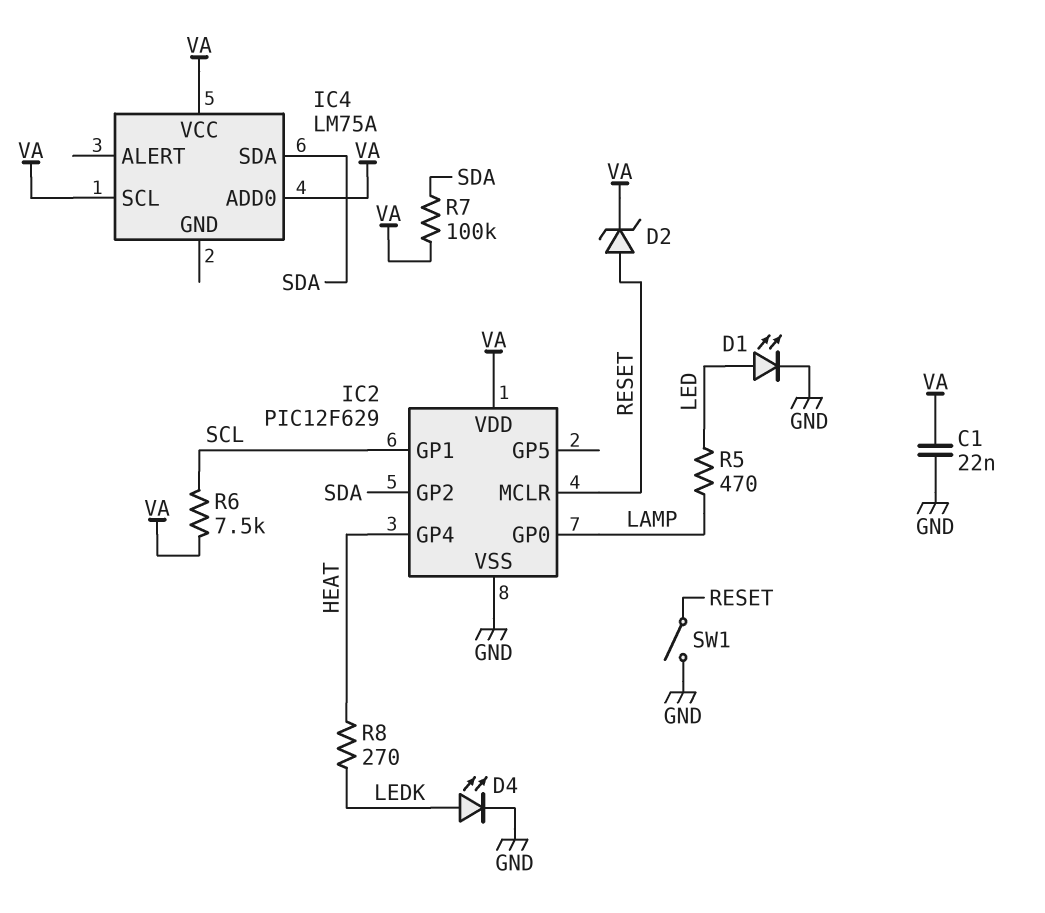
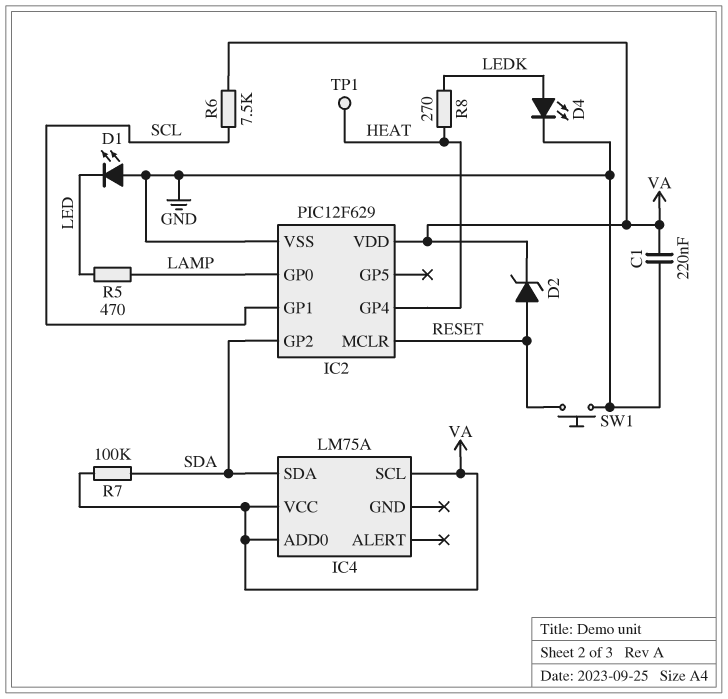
C1: 22nF (GND, VA) -> 220nF (GND, VA)
D1: LED (A LED, K GND) -> LED (A GND, K LED)
SW1: switch (GND, RESET) -> button (GND, RESET)
TP1: none -> test point (HEAT)

